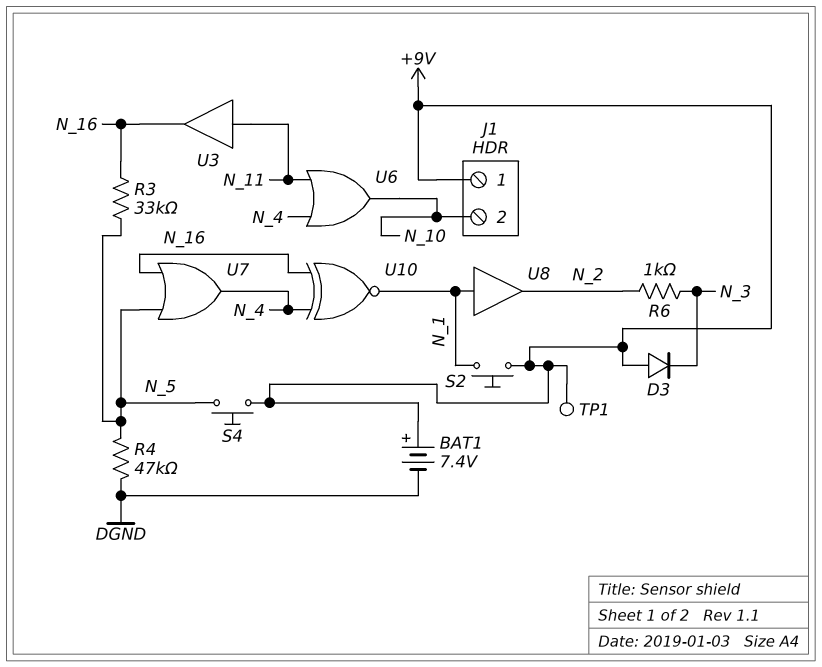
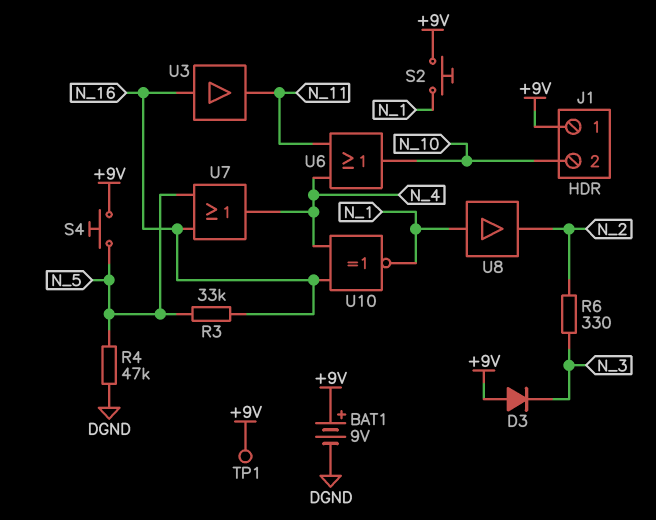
BAT1: 7.4V (plus +9V, minus DGND) -> 9V (plus +9V, minus DGND)
R6: 1k (N_2, N_3) -> 330 (N_2, N_3)
U3: buffer (in N_11, out N_16) -> buffer (in N_16, out N_11)

